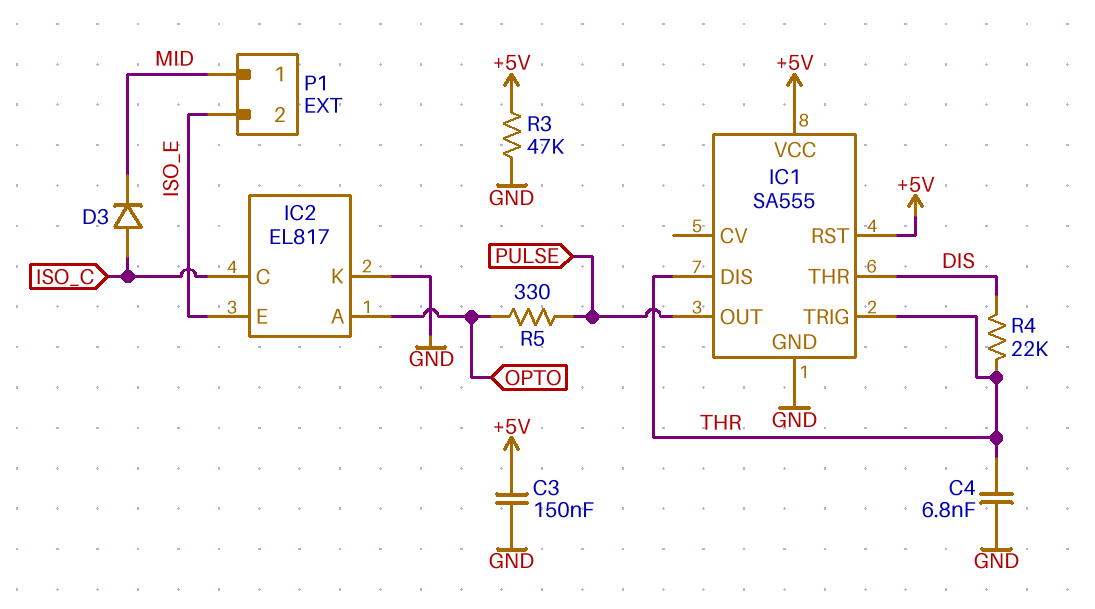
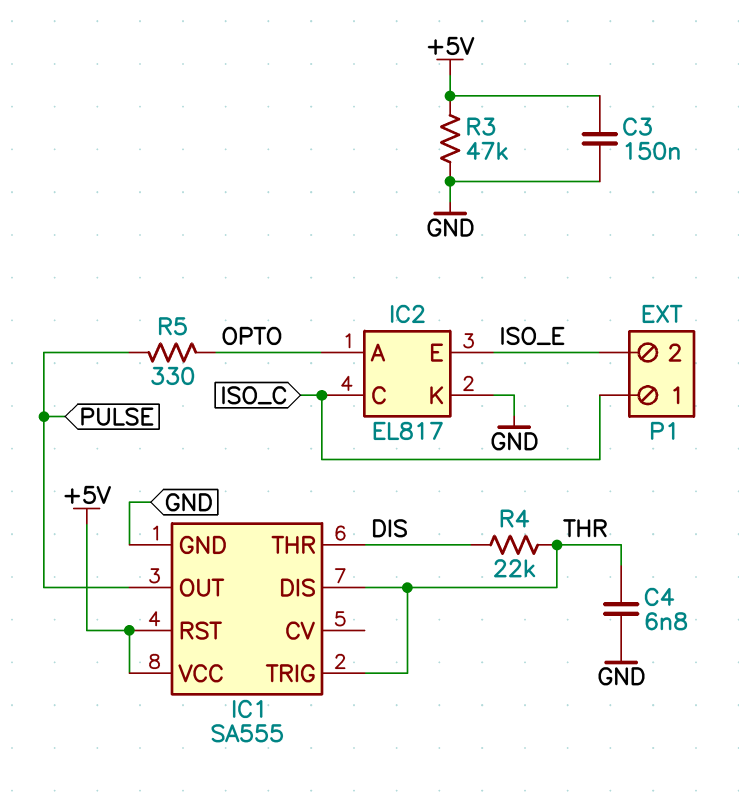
D3: diode (A ISO_C, K MID) -> none
P1 pin 1: MID -> ISO_C

